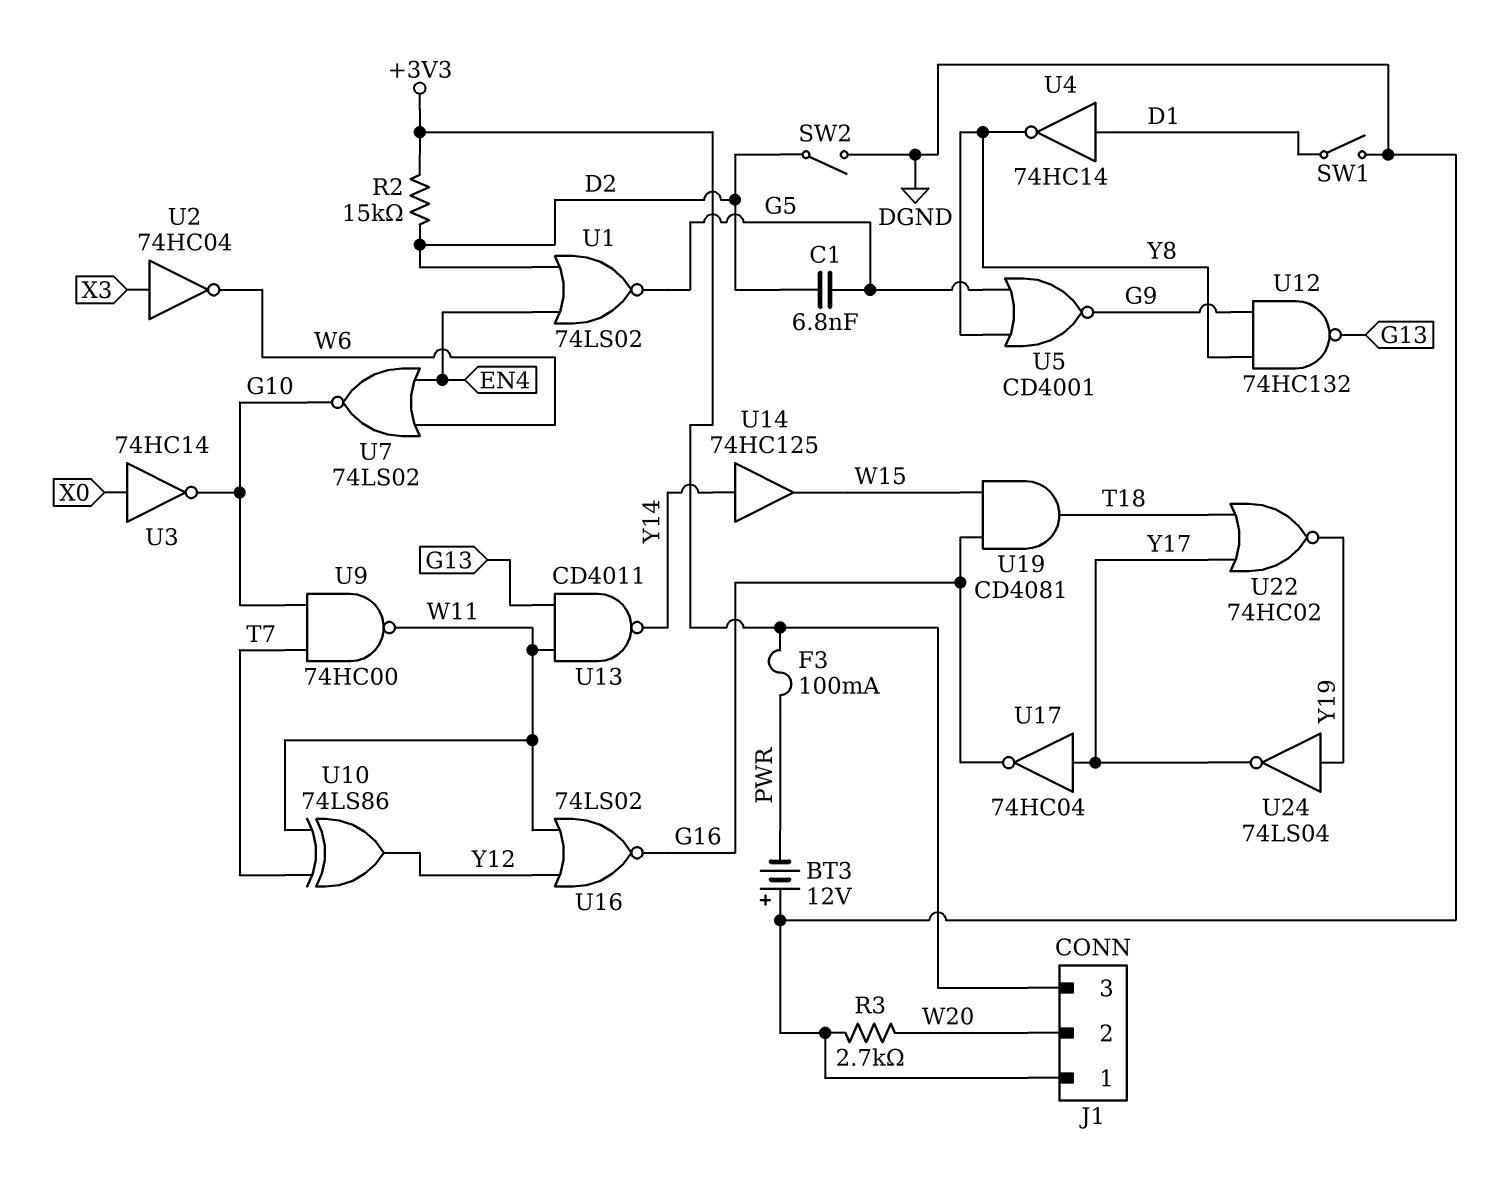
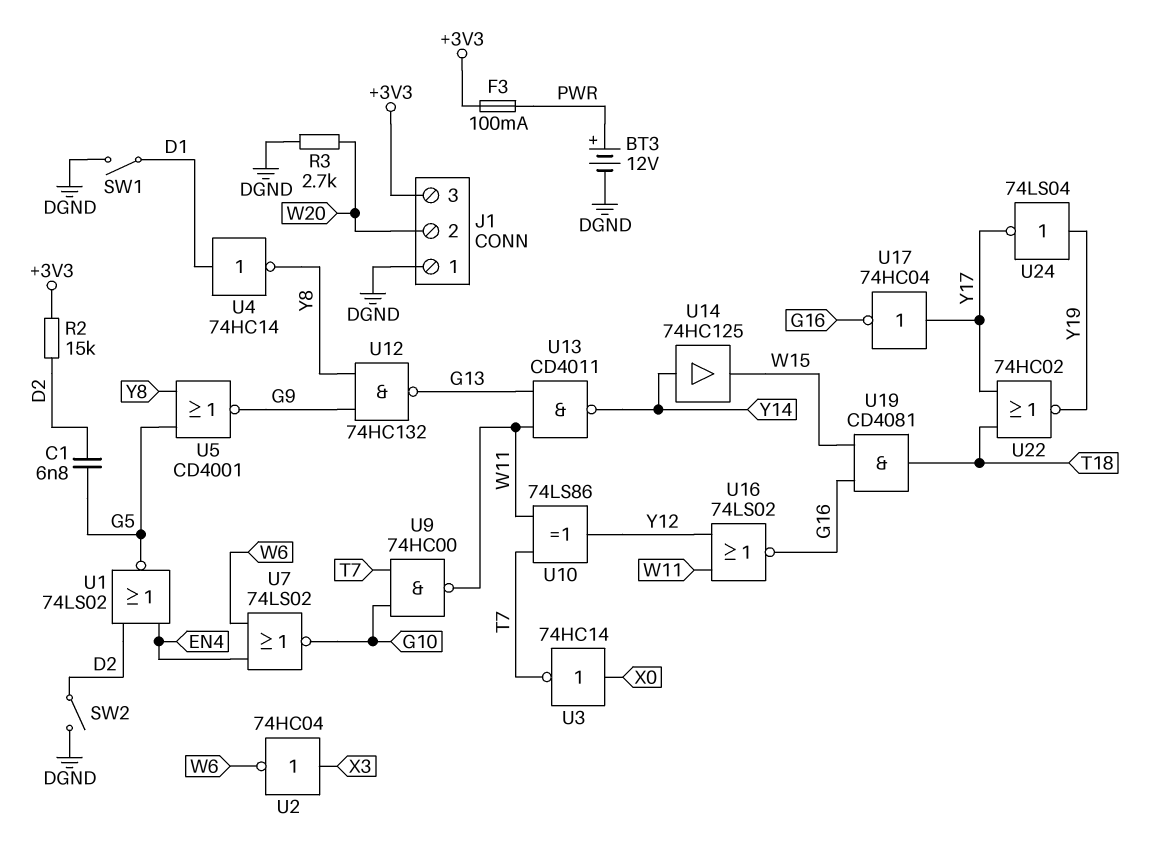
BT3: 12V (plus DGND, minus PWR) -> 12V (plus PWR, minus DGND)
U3: NOT 74HC14 (in X0, out G10) -> NOT 74HC14 (in X0, out T7)

